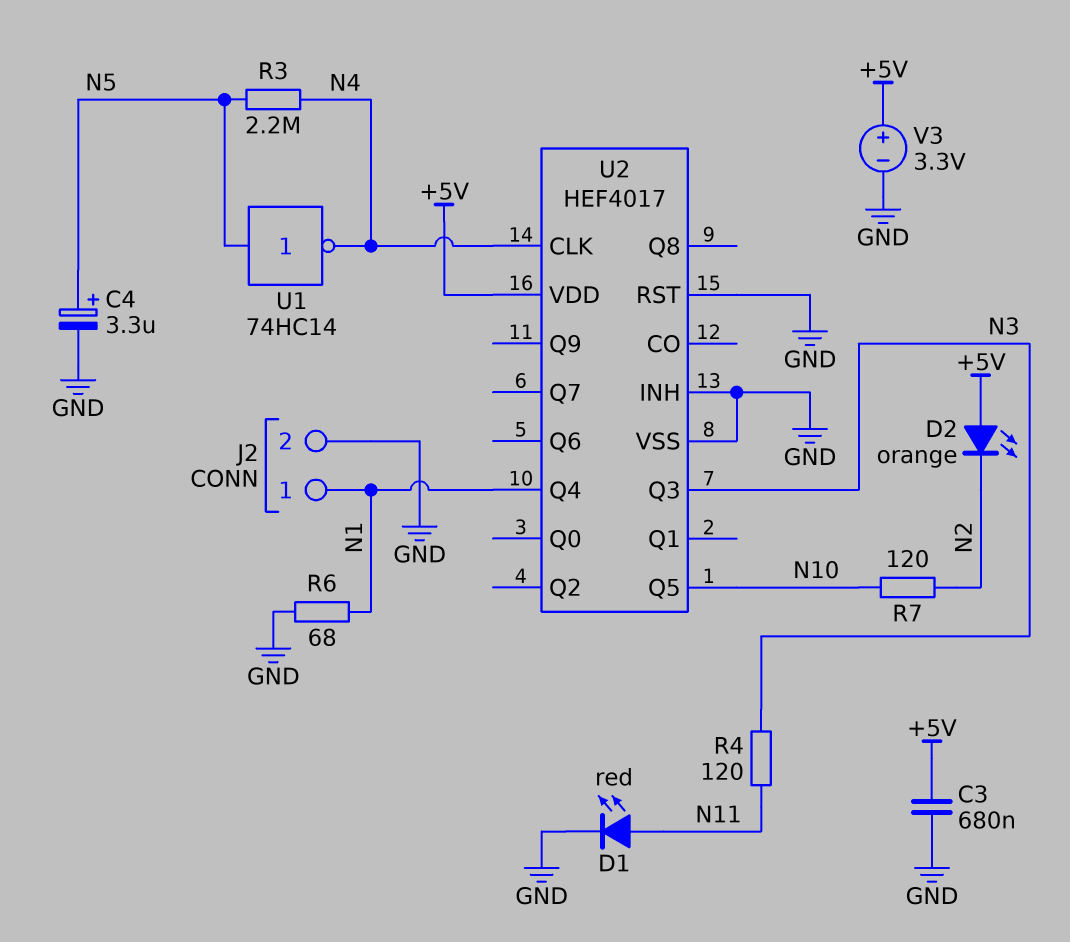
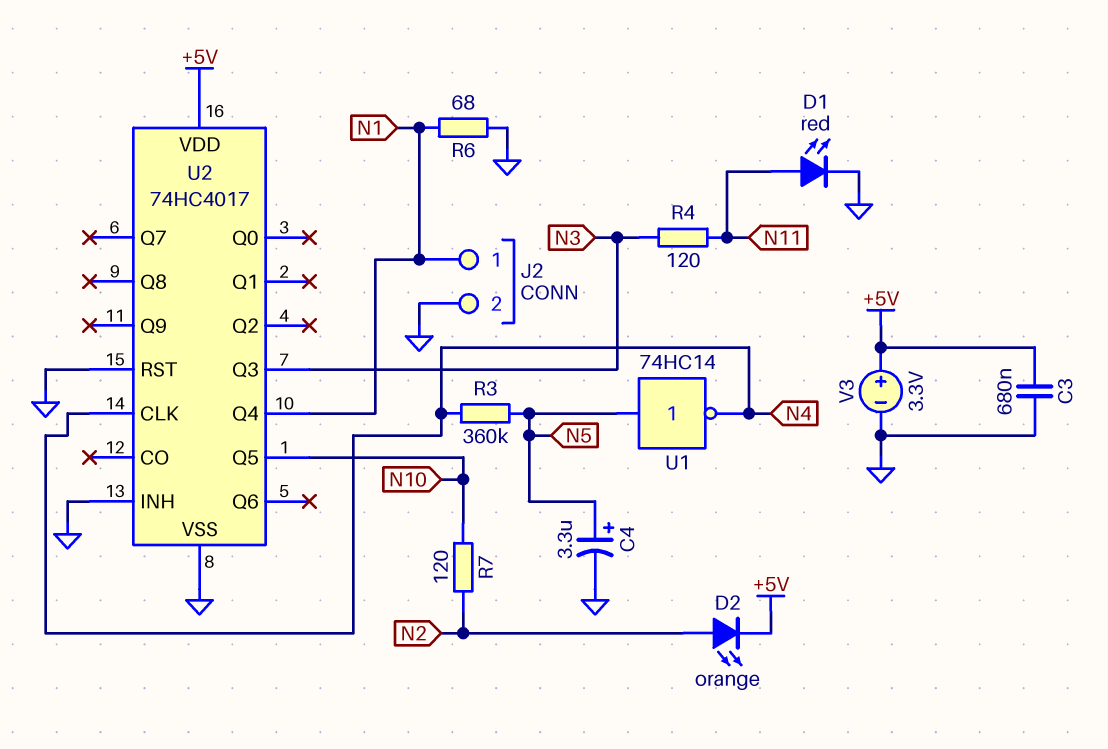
D2: LED orange (A +5V, K N2) -> LED orange (A N2, K +5V)
R3: 2.2M (N4, N5) -> 360k (N4, N5)
U2: HEF4017 -> 74HC4017

